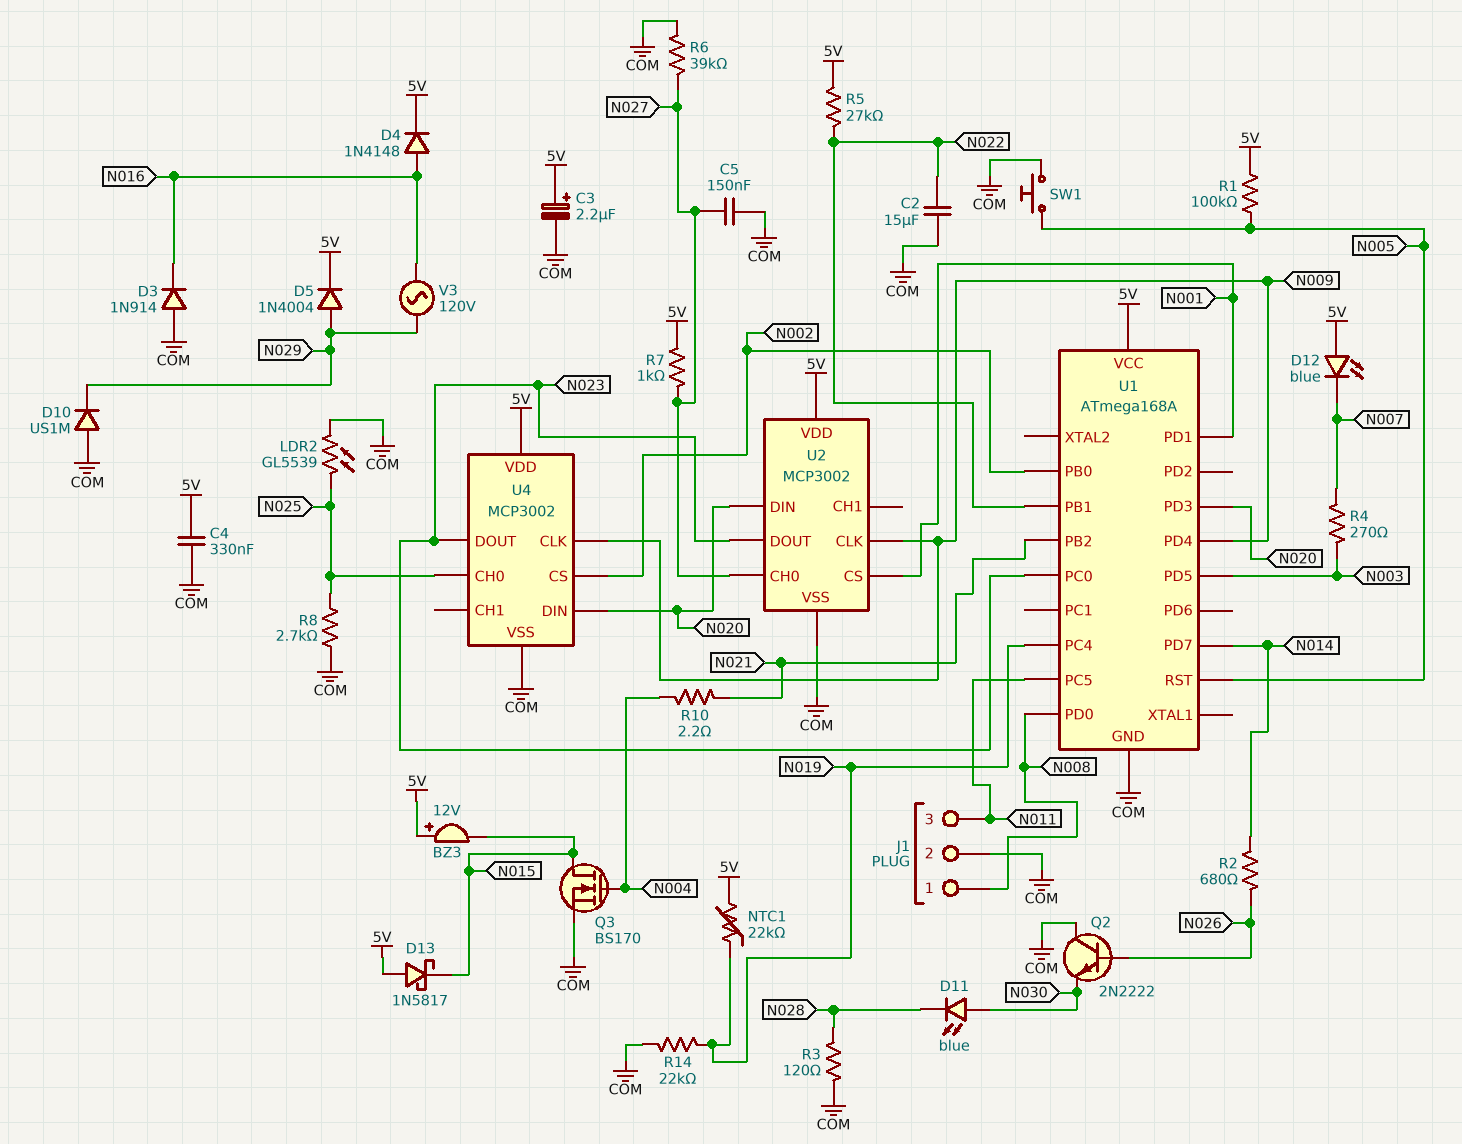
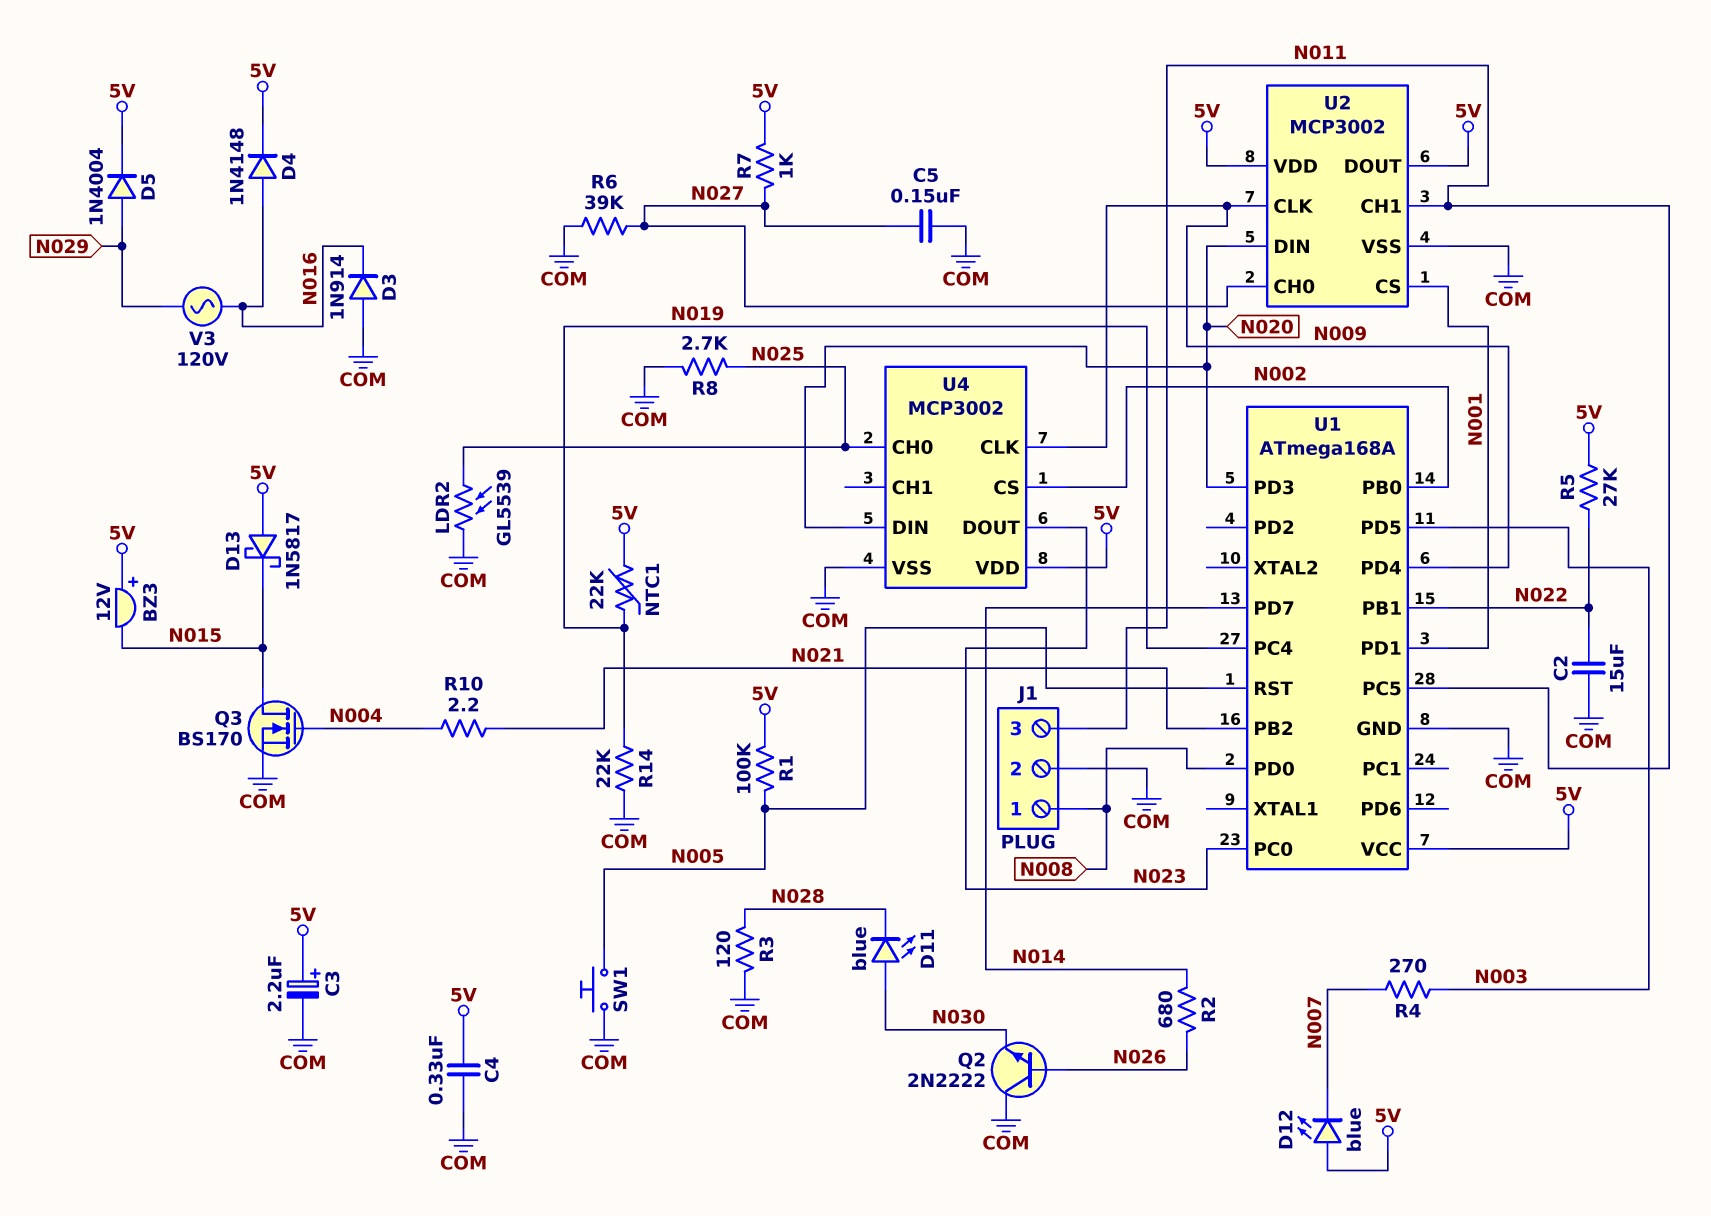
D10: diode US1M (A COM, K N029) -> none
U2 pin CH1: none -> N011
U2 pin DOUT: N023 -> 5V

